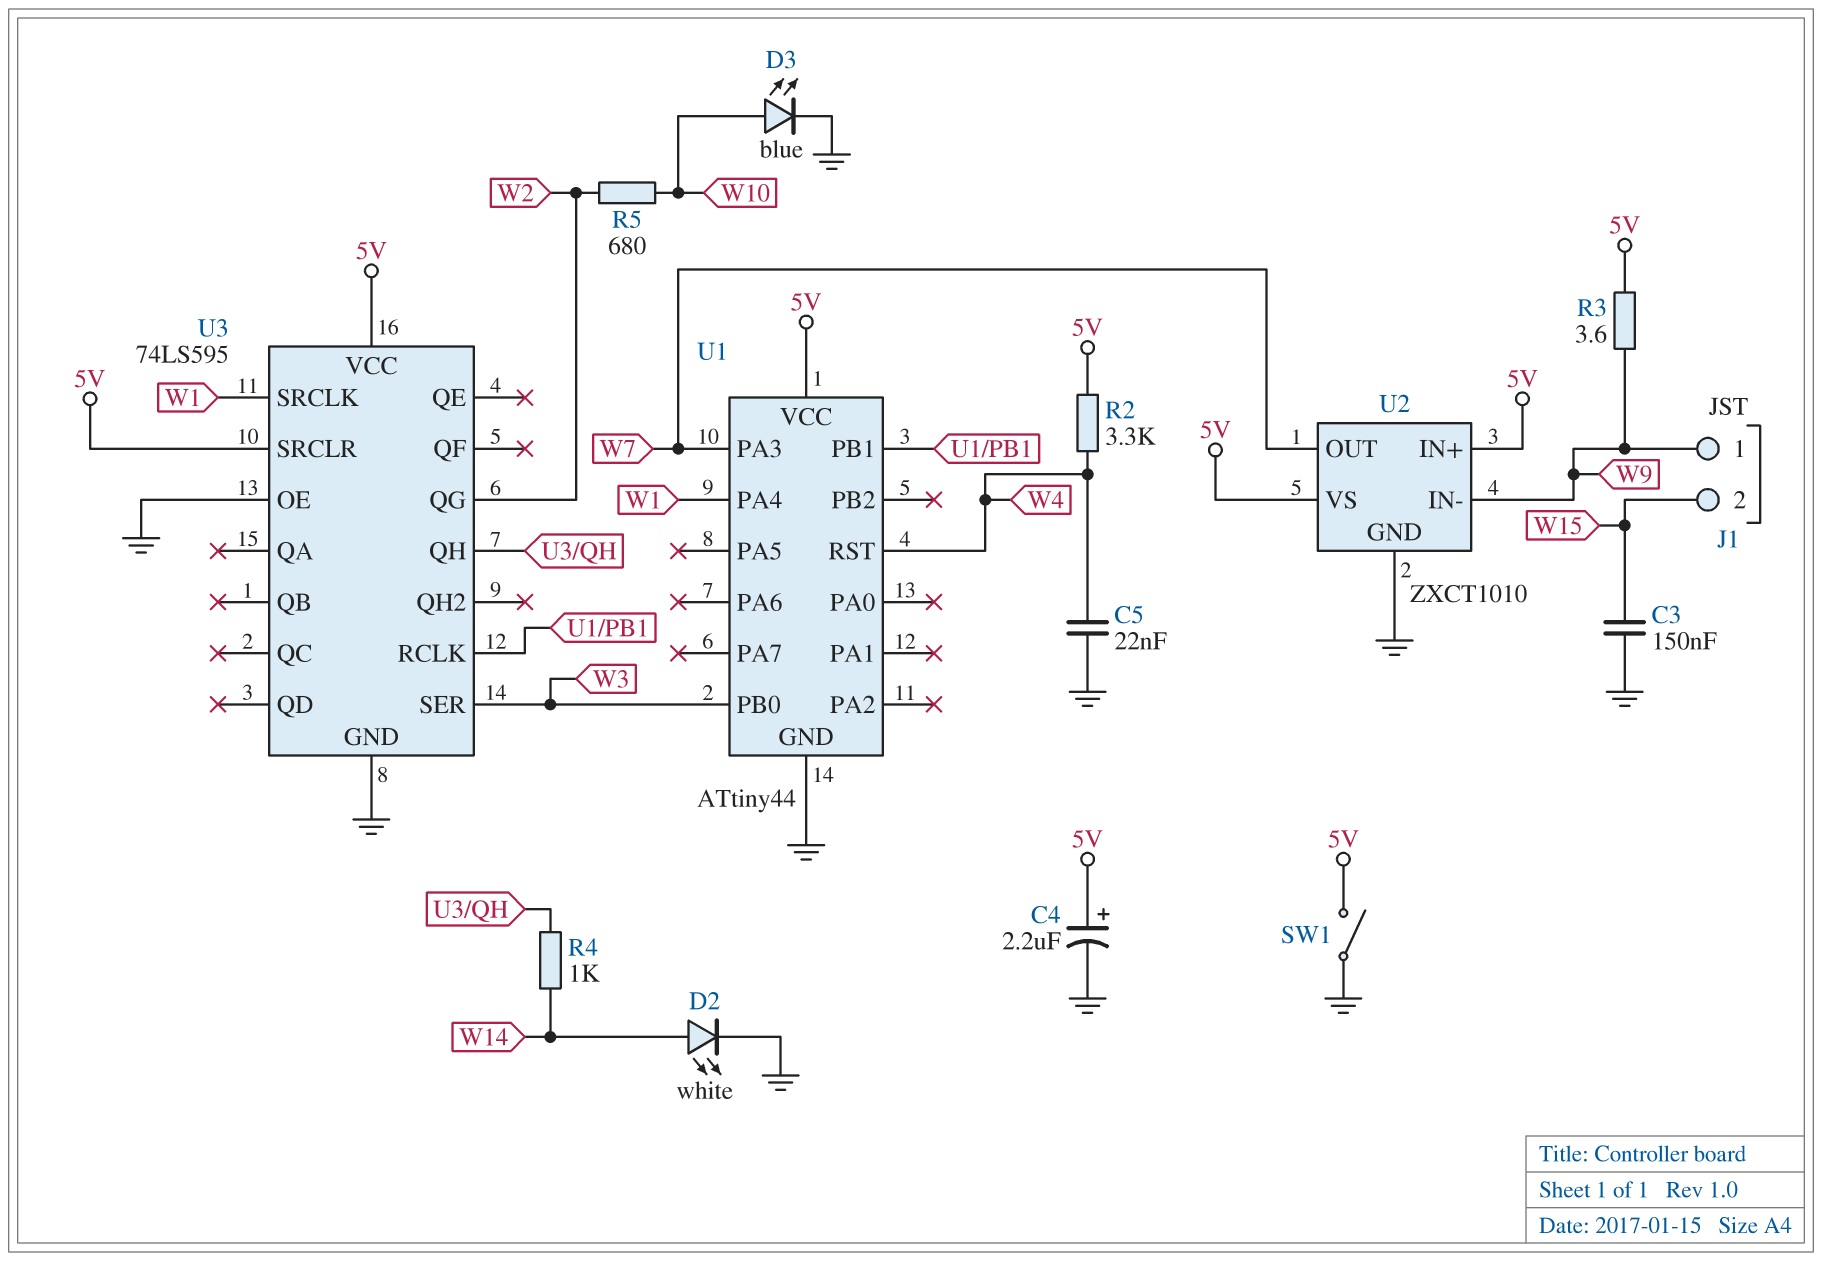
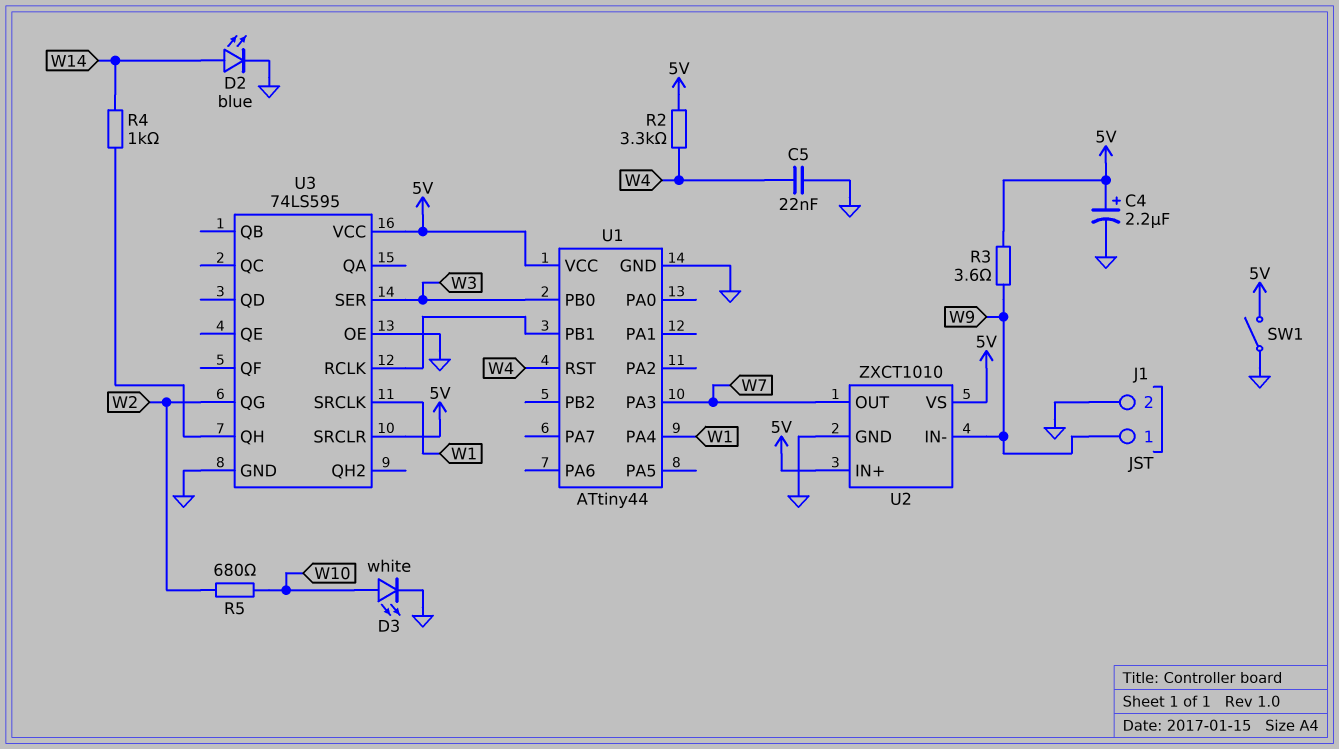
C3: 150nF (GND, W15) -> none
D2: LED white (A W14, K GND) -> LED blue (A W14, K GND)
D3: LED blue (A W10, K GND) -> LED white (A W10, K GND)
J1 pin 2: W15 -> GND

